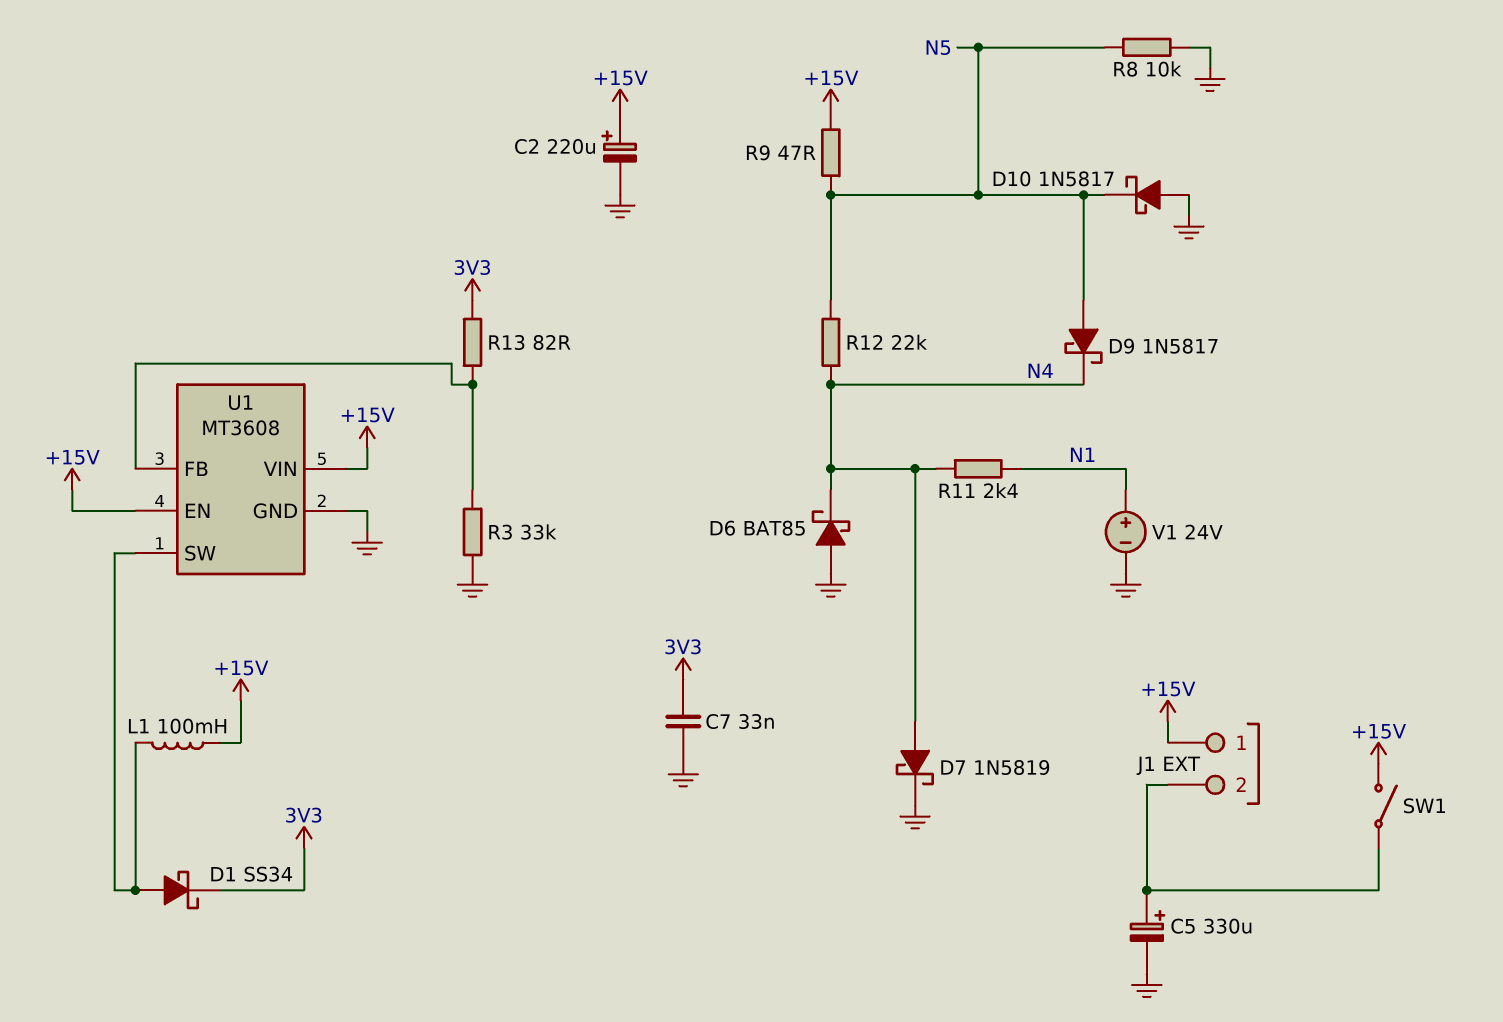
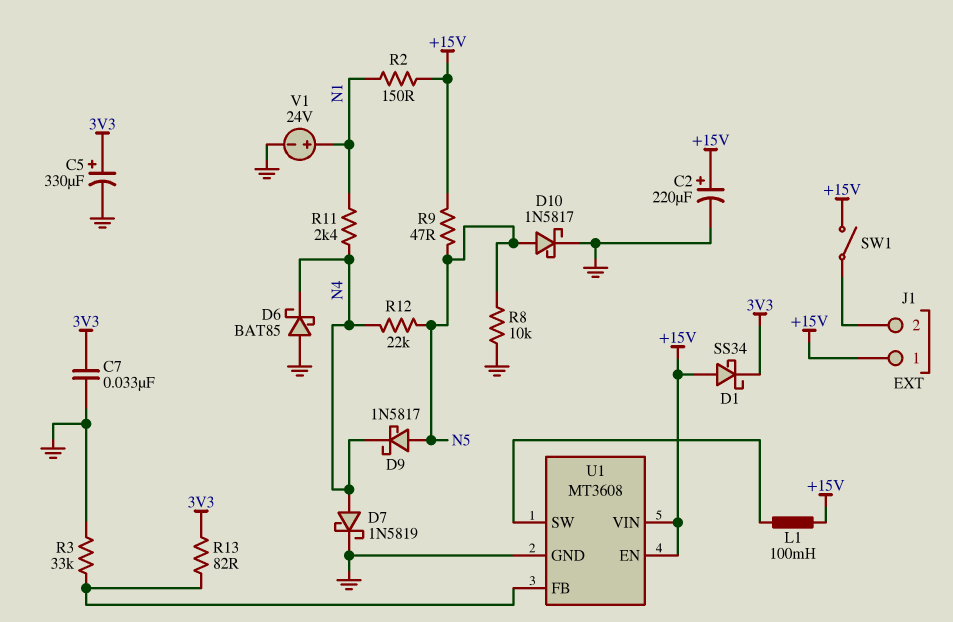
C5: 330uF (plus J1/2, minus GND) -> 330uF (plus 3V3, minus GND)
D1: schottky SS34 (A U1/SW, K 3V3) -> schottky SS34 (A +15V, K 3V3)
D10: schottky 1N5817 (A GND, K N5) -> schottky 1N5817 (A N5, K GND)
R2: none -> 150 (+15V, N1)

